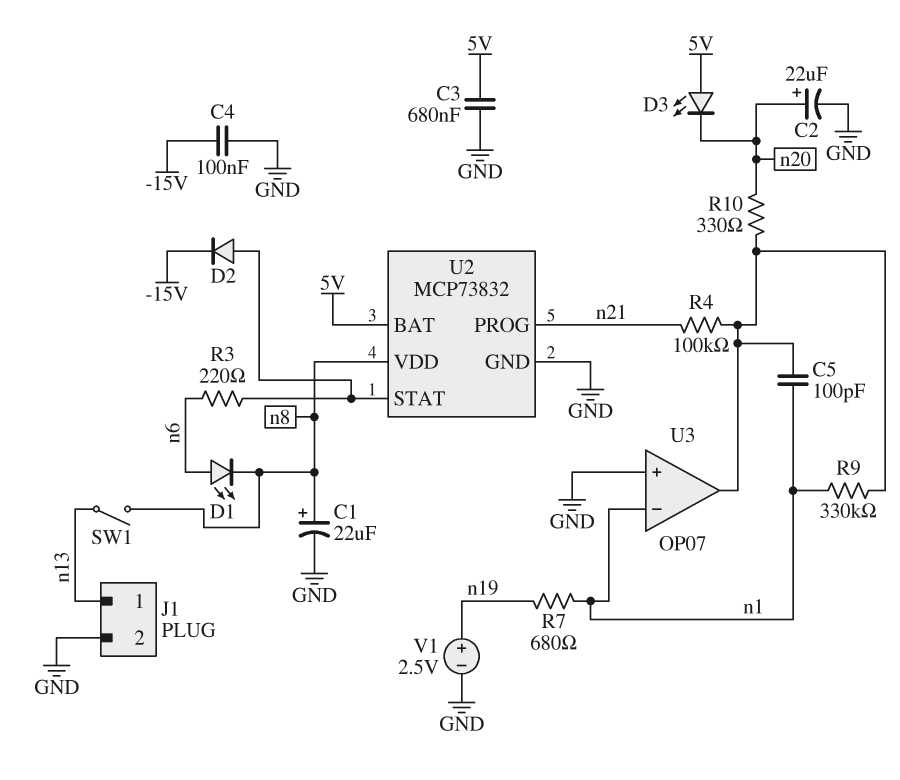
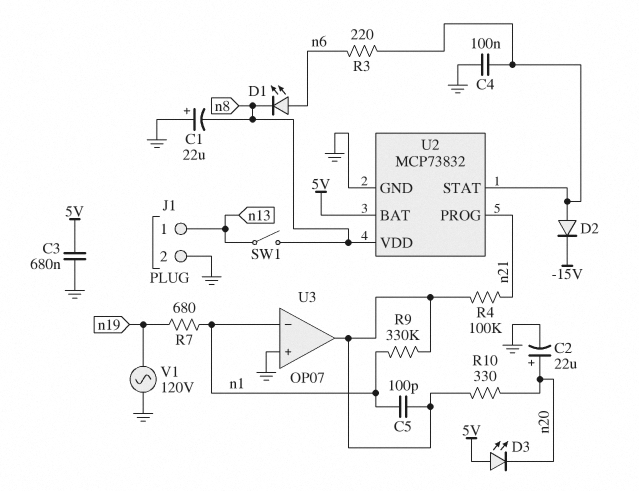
C1: 22uF (plus n8, minus GND) -> 22uF (plus GND, minus n8)
C4: 100nF (-15V, GND) -> 100nF (GND, U2/STAT)
V1: 2.5V (plus n19, minus GND) -> AC 120V (GND, n19)

